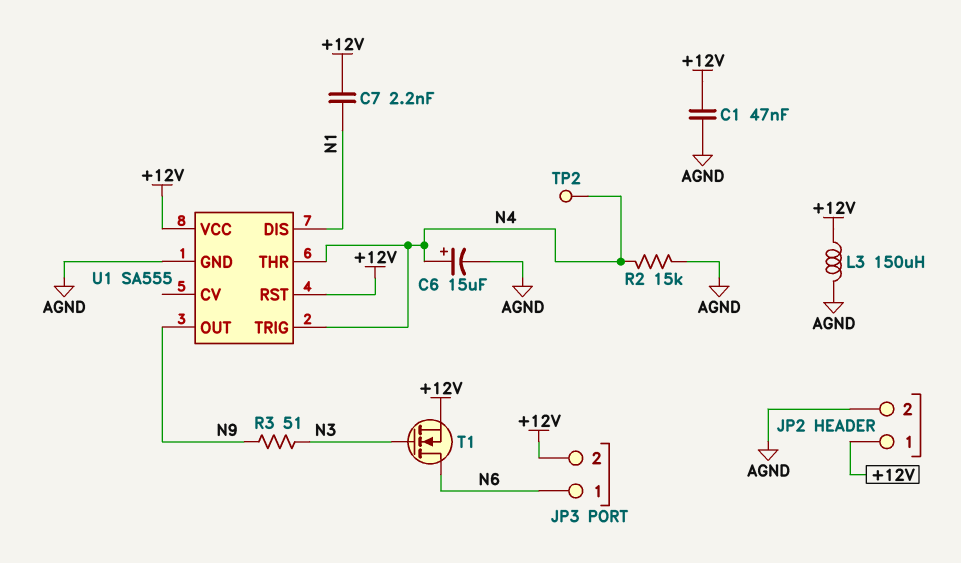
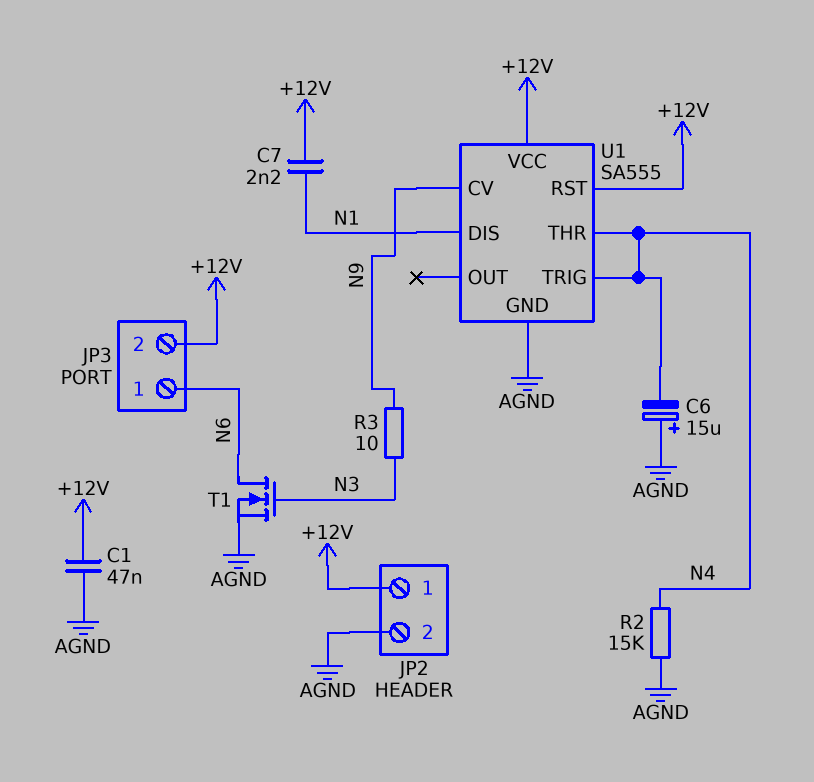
C6: 15uF (plus N4, minus AGND) -> 15uF (plus AGND, minus N4)
L3: 150uH (+12V, AGND) -> none
R3: 51 (N3, N9) -> 10 (N3, N9)
T1: NMOS (G N3, D N6, S +12V) -> NMOS (G N3, D N6, S AGND)
TP2: test point (N4) -> none
U1 pin CV: none -> N9
U1 pin OUT: N9 -> none

